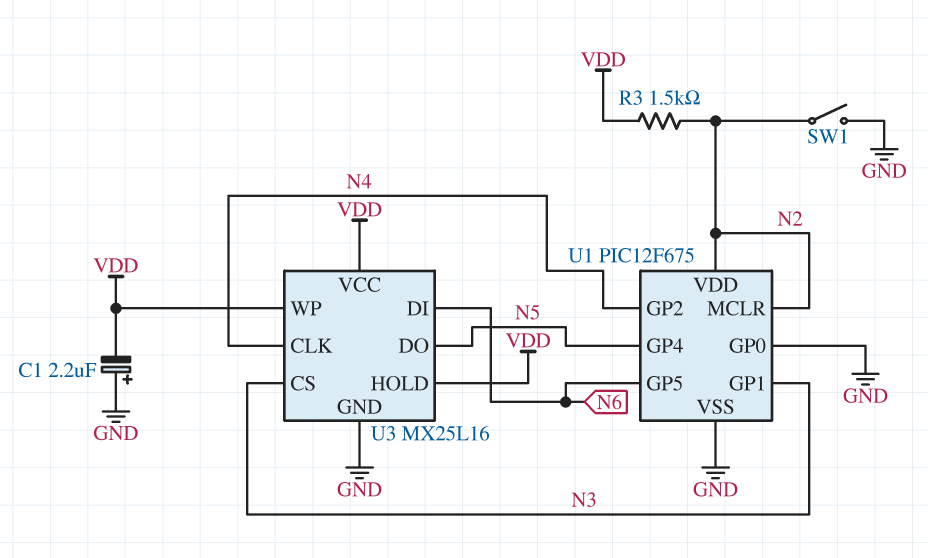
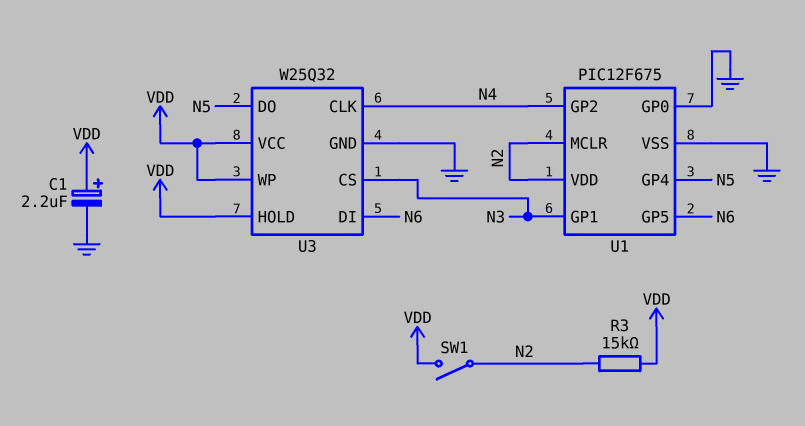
C1: 2.2uF (plus GND, minus VDD) -> 2.2uF (plus VDD, minus GND)
R3: 1.5k (N2, VDD) -> 15k (N2, VDD)
SW1: switch (GND, N2) -> switch (N2, VDD)
U3: MX25L16 -> W25Q32

